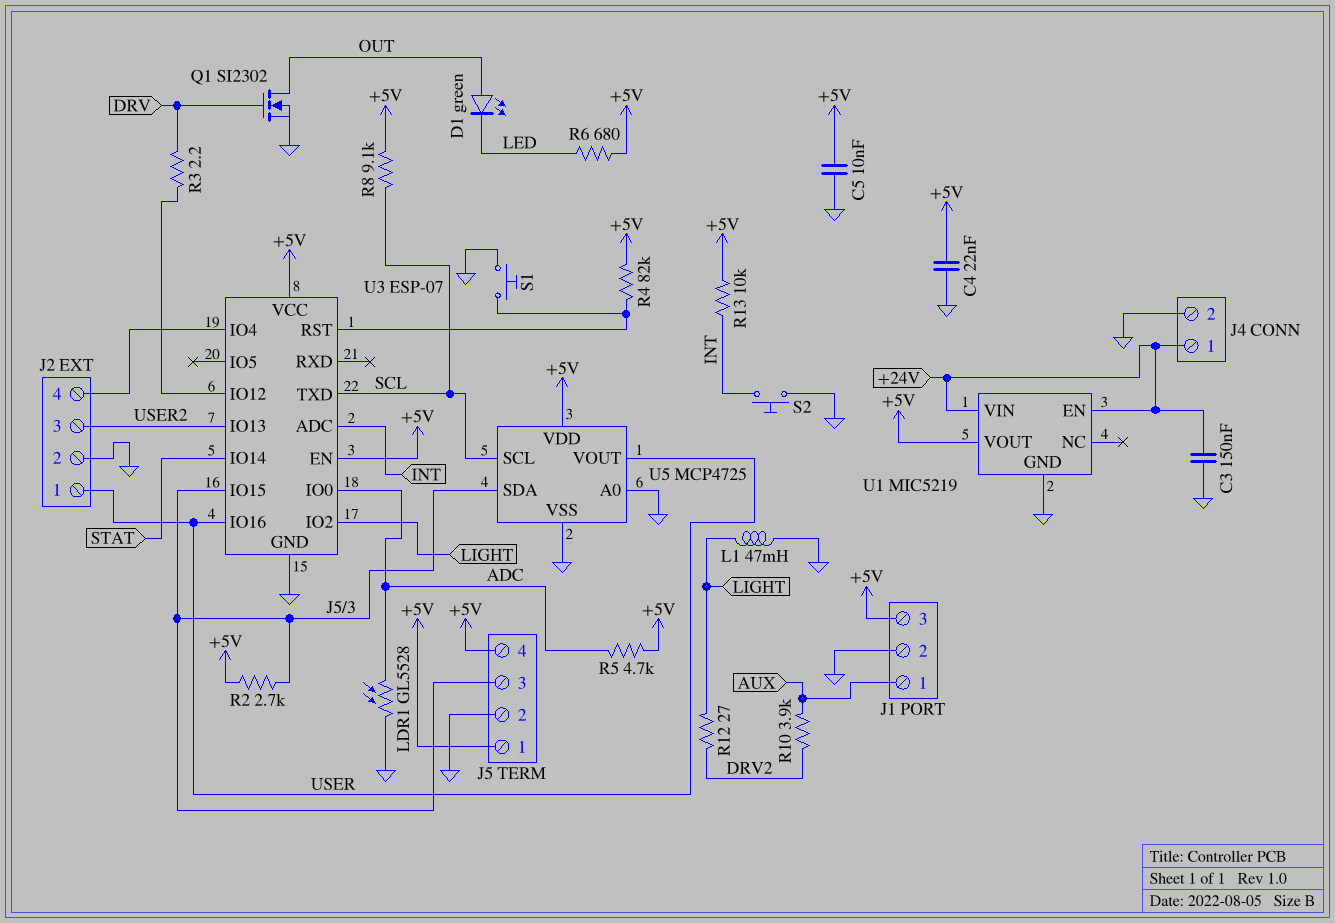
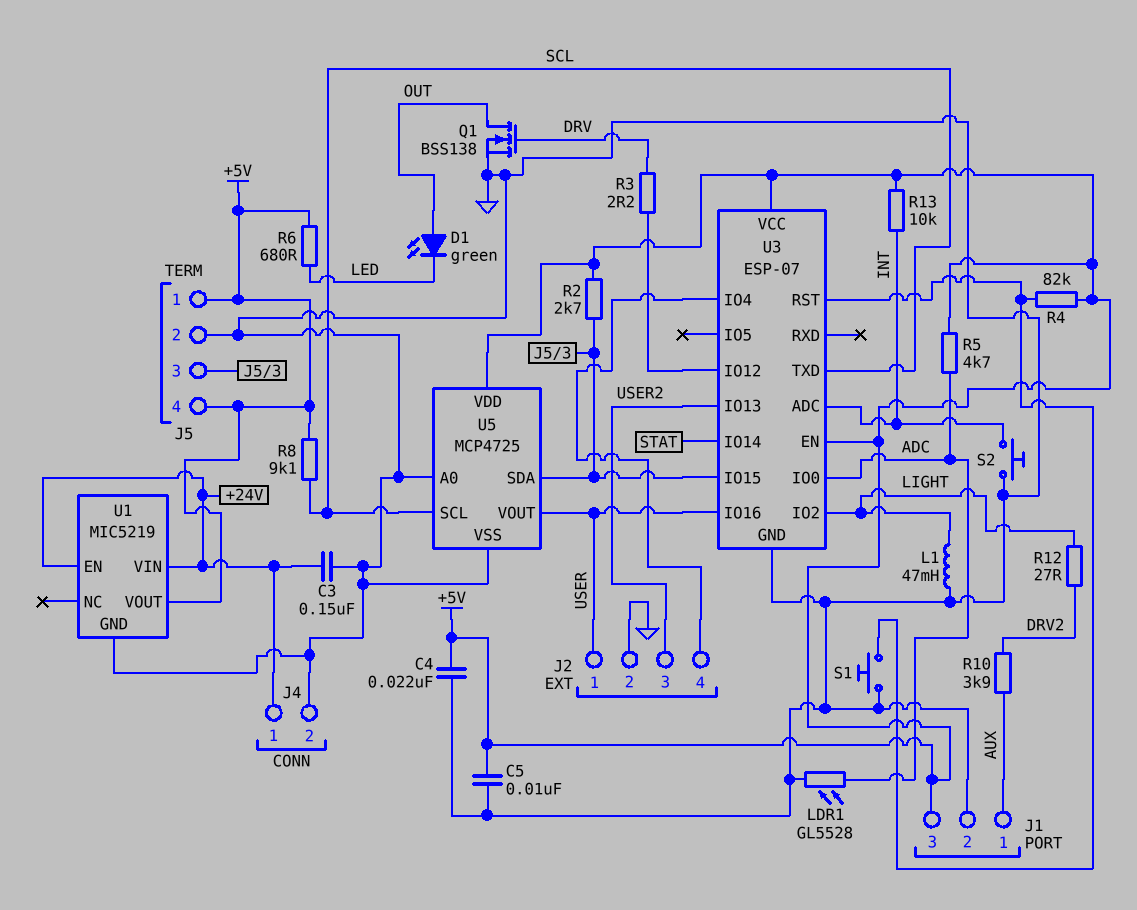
Q1: NMOS SI2302 (G DRV, D OUT, S GND) -> NMOS BSS138 (G DRV, D OUT, S GND)

